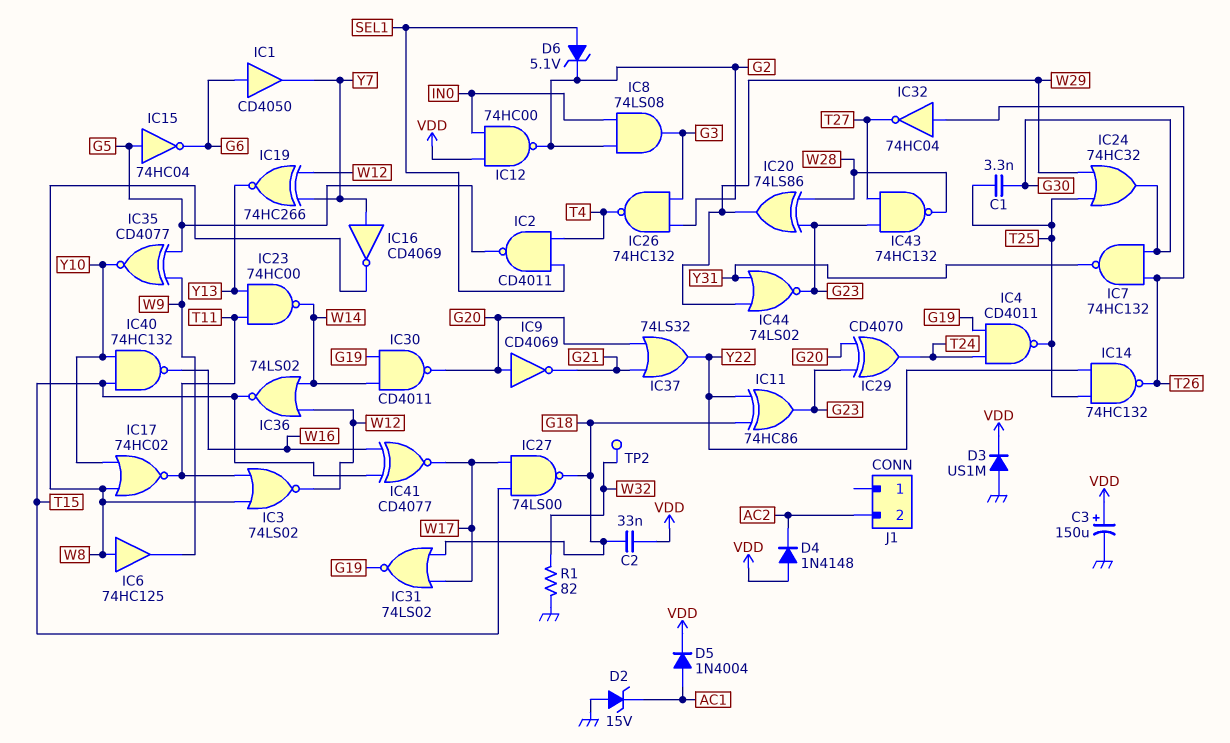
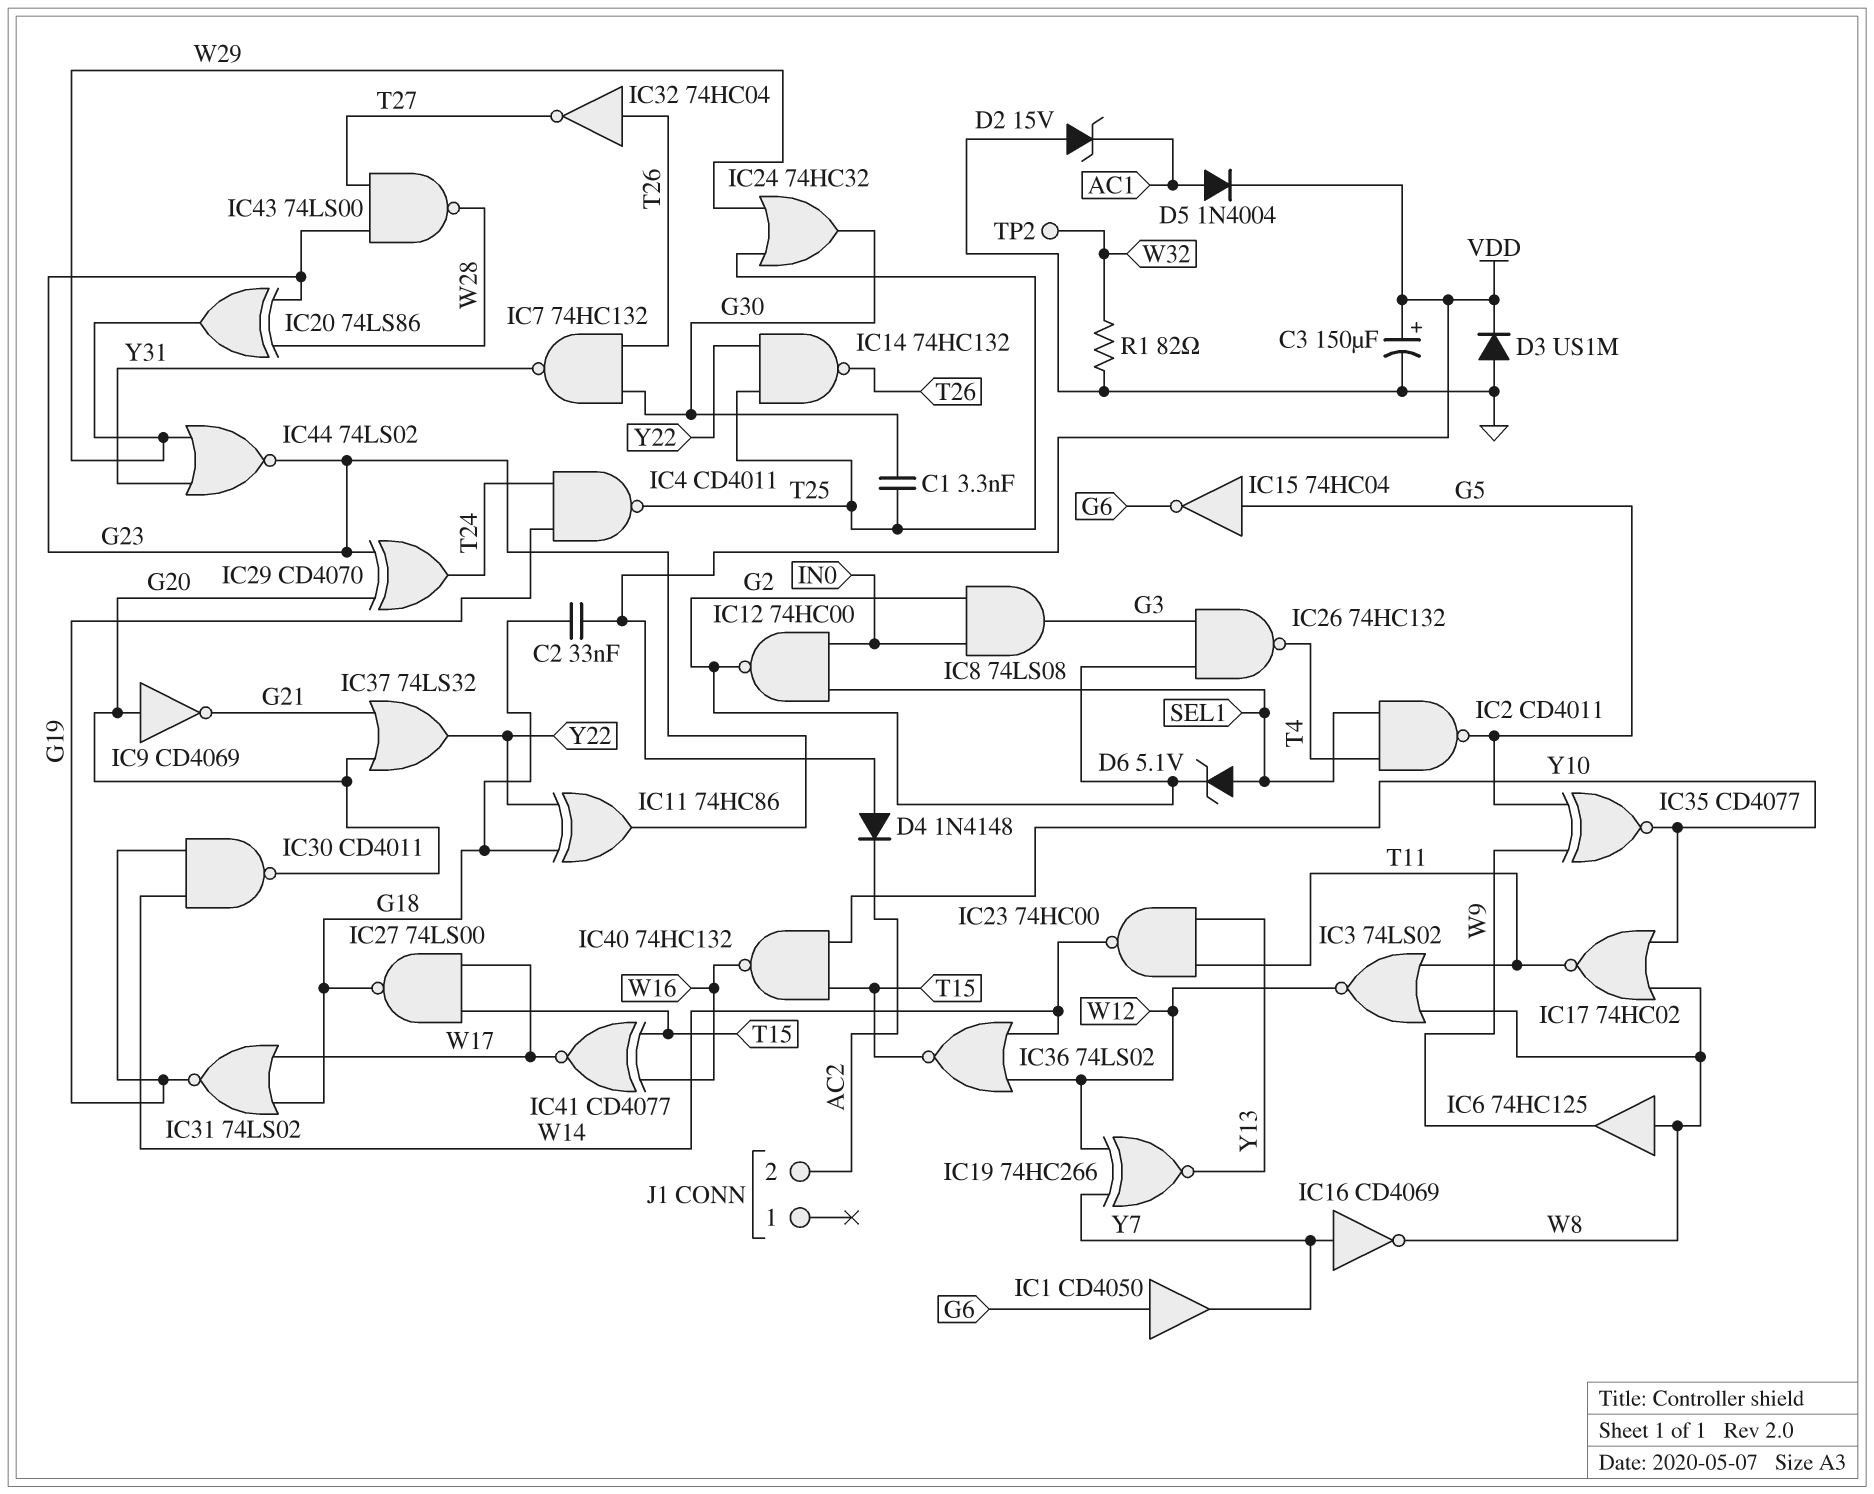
IC12: NAND 74HC00 (in IN0, in VDD, out G2) -> NAND 74HC00 (in IN0, in SEL1, out G2)
IC43: NAND 74HC132 (in G23, in T27, out W28) -> NAND 74LS00 (in G23, in T27, out W28)

